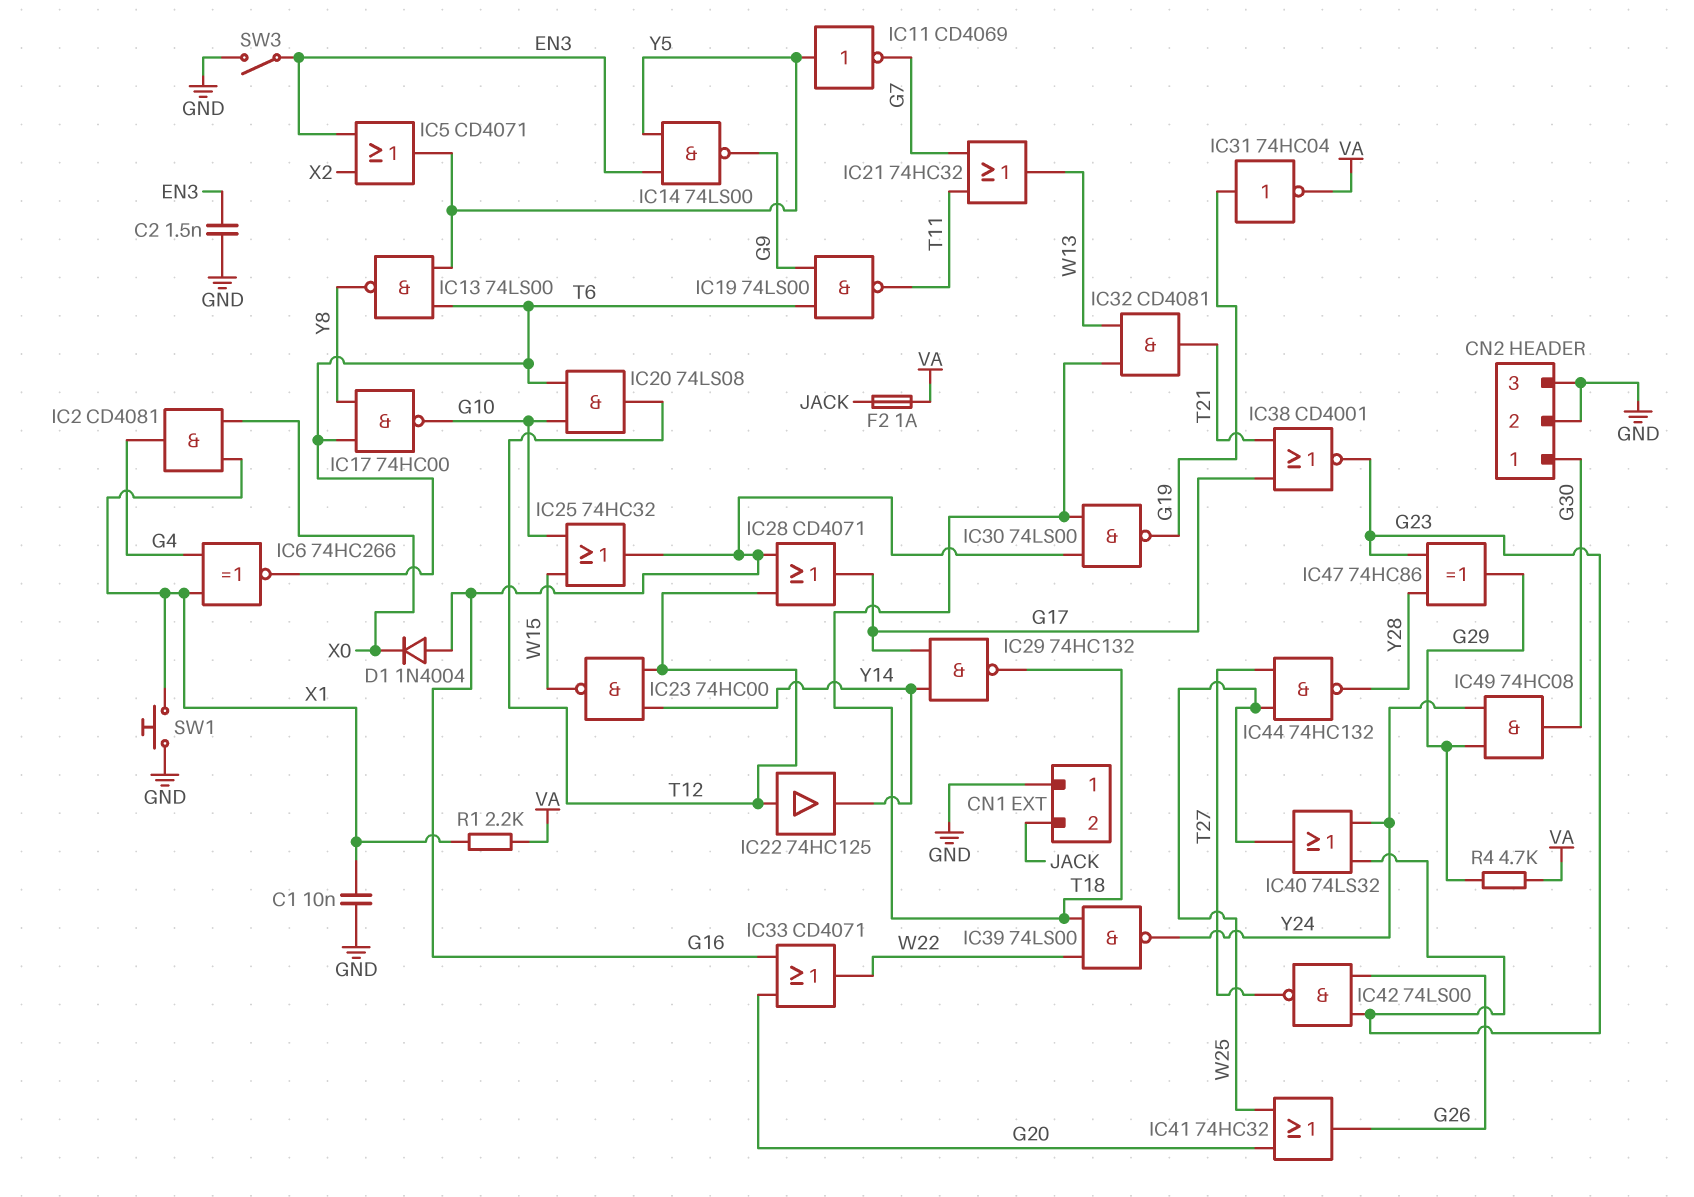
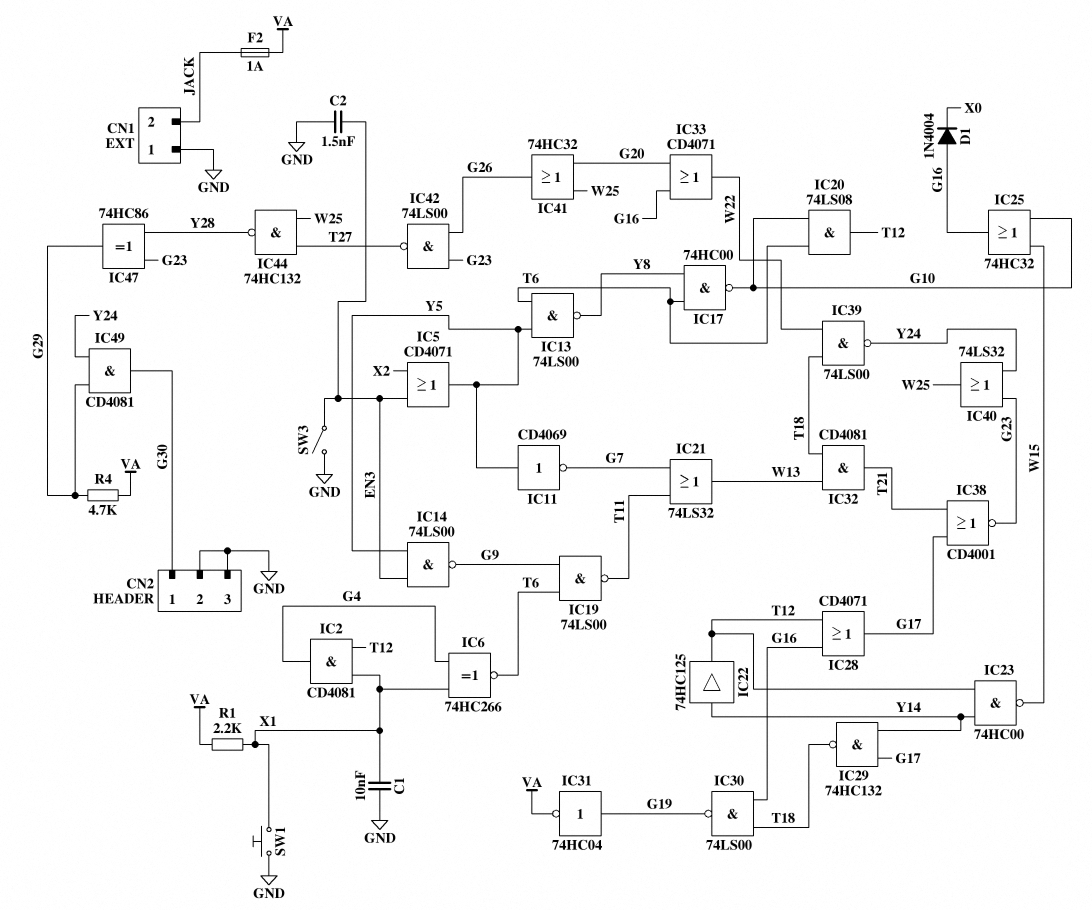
IC2: AND CD4081 (in X0, in X1, out G4) -> AND CD4081 (in T12, in X1, out G4)
IC21: OR 74HC32 (in G7, in T11, out W13) -> OR 74LS32 (in G7, in T11, out W13)
IC22: buffer 74HC125 (in T12, out Y14) -> buffer 74HC125 (in Y14, out T12)
IC49: AND 74HC08 (in G29, in Y24, out G30) -> AND CD4081 (in G29, in Y24, out G30)

